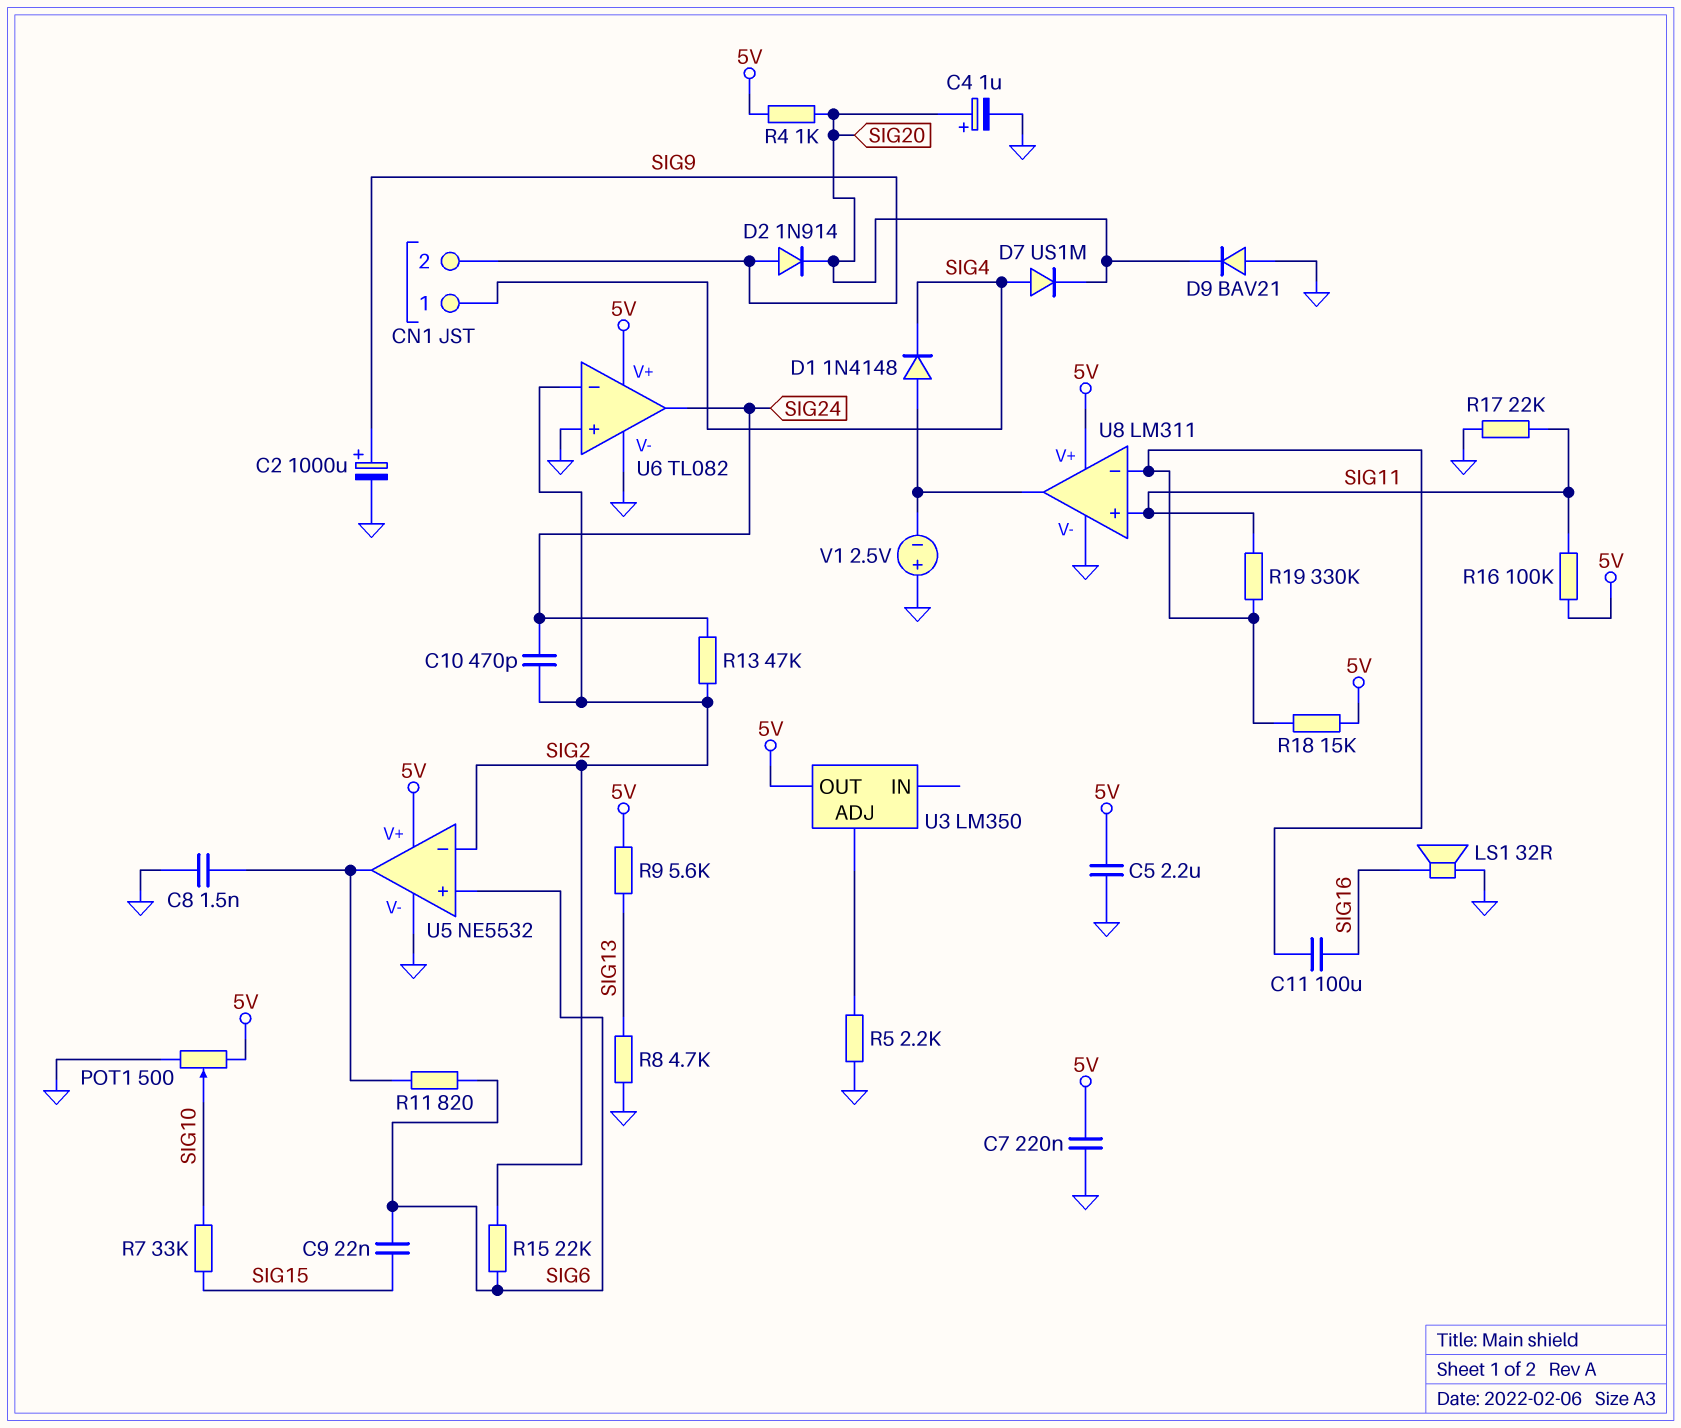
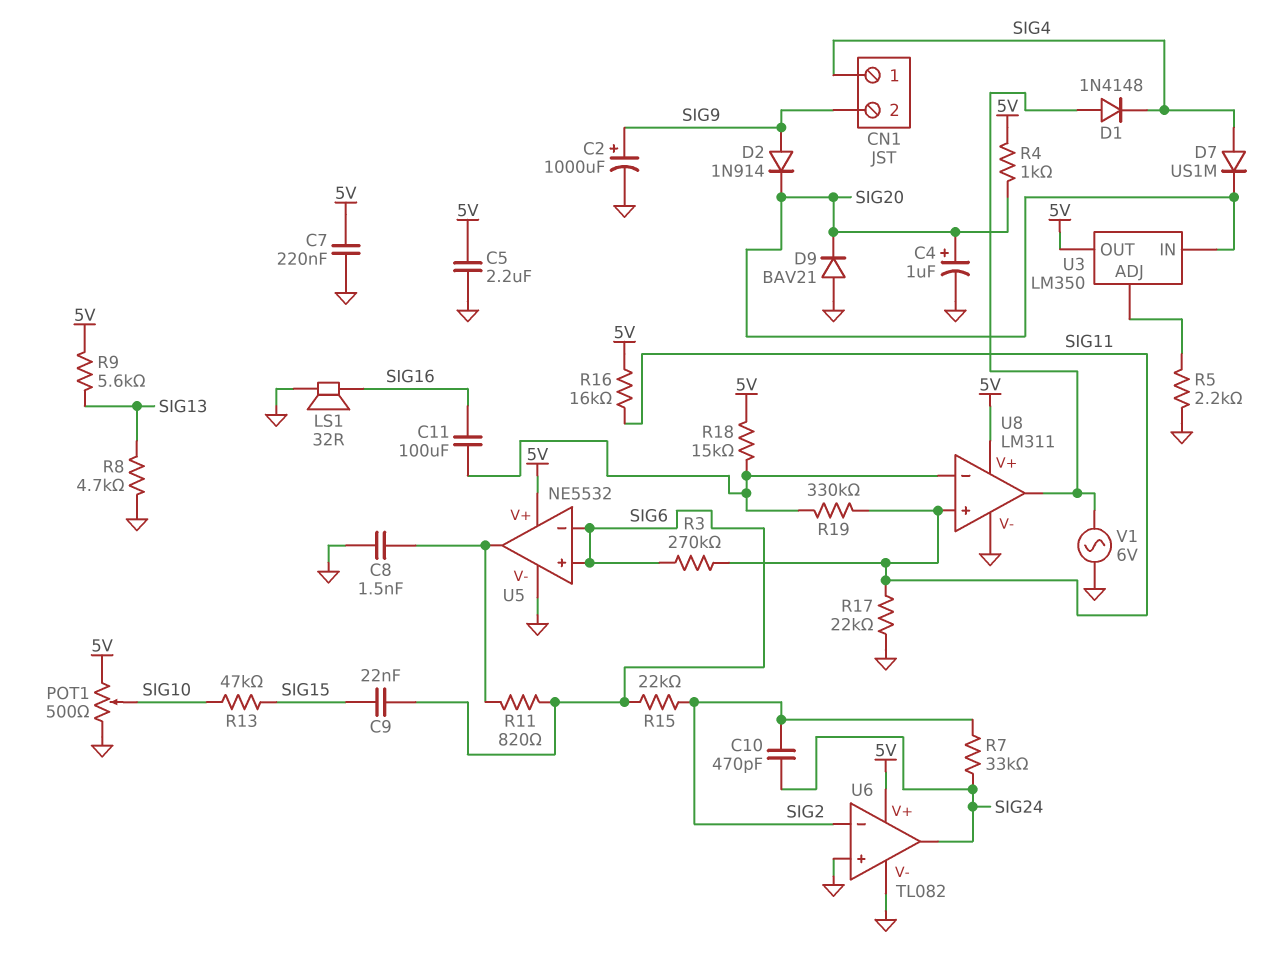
R3: none -> 270k (SIG6, SIG11)
R7: 33k (SIG10, SIG15) -> 33k (SIG2, SIG24)
R13: 47k (SIG2, SIG24) -> 47k (SIG10, SIG15)
R16: 100k (5V, SIG11) -> 16k (5V, SIG11)
U3 pin IN: none -> SIG20
U5 pin in-: SIG2 -> SIG6
V1: 2.5V (plus GND, minus U8/out) -> AC 6V (GND, U8/out)

